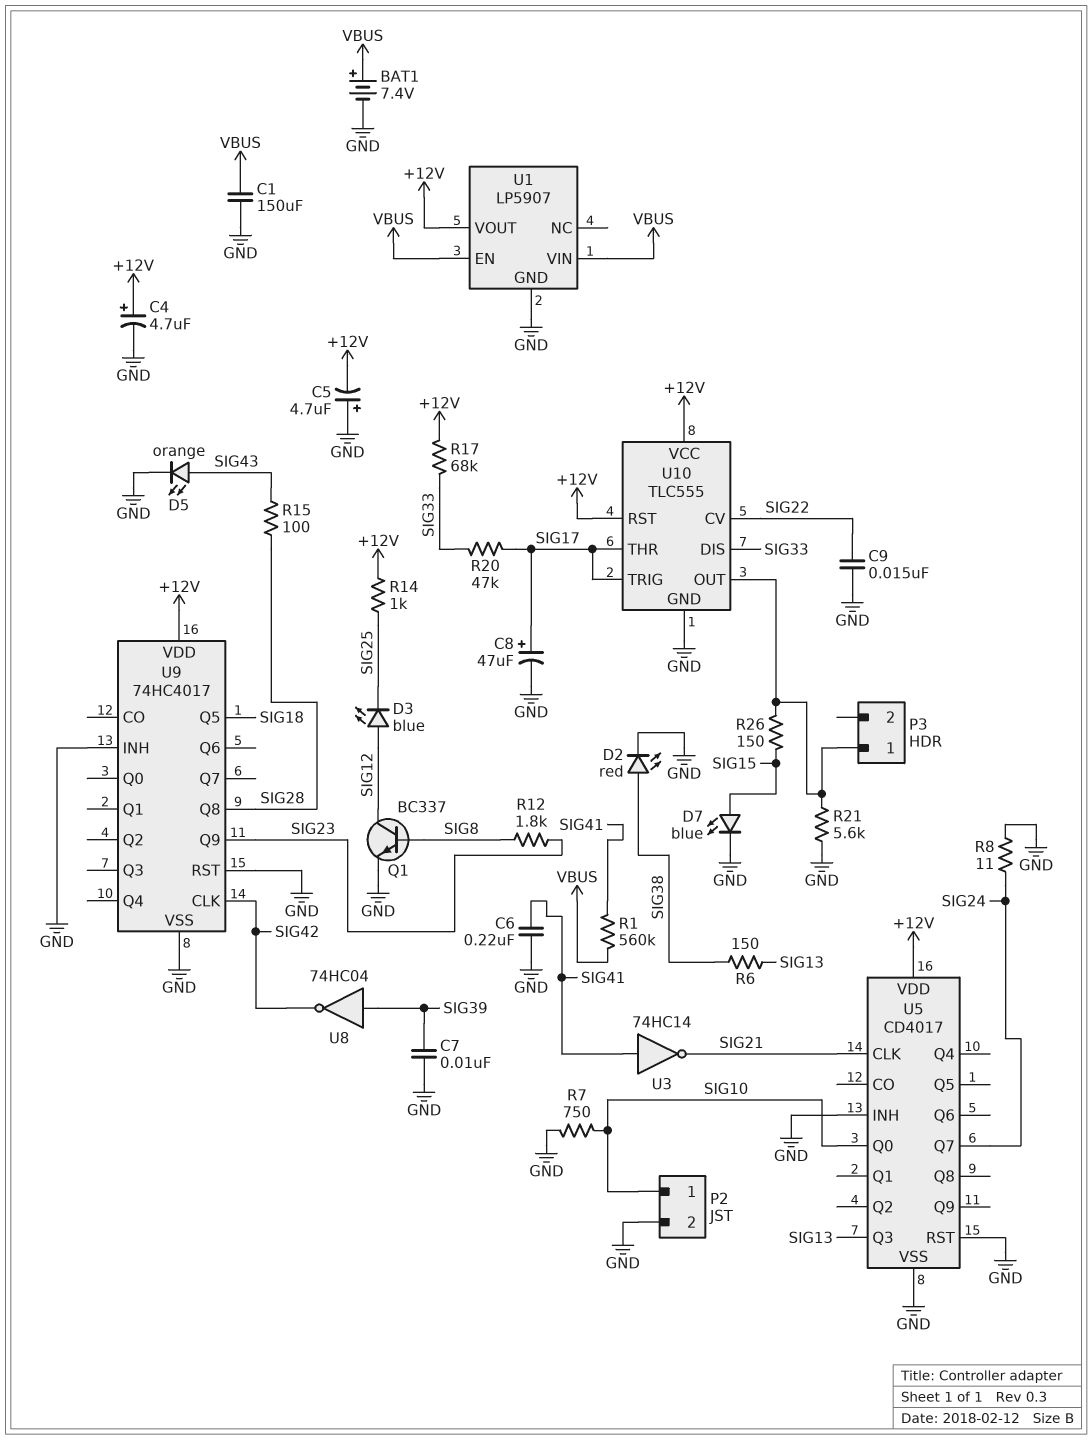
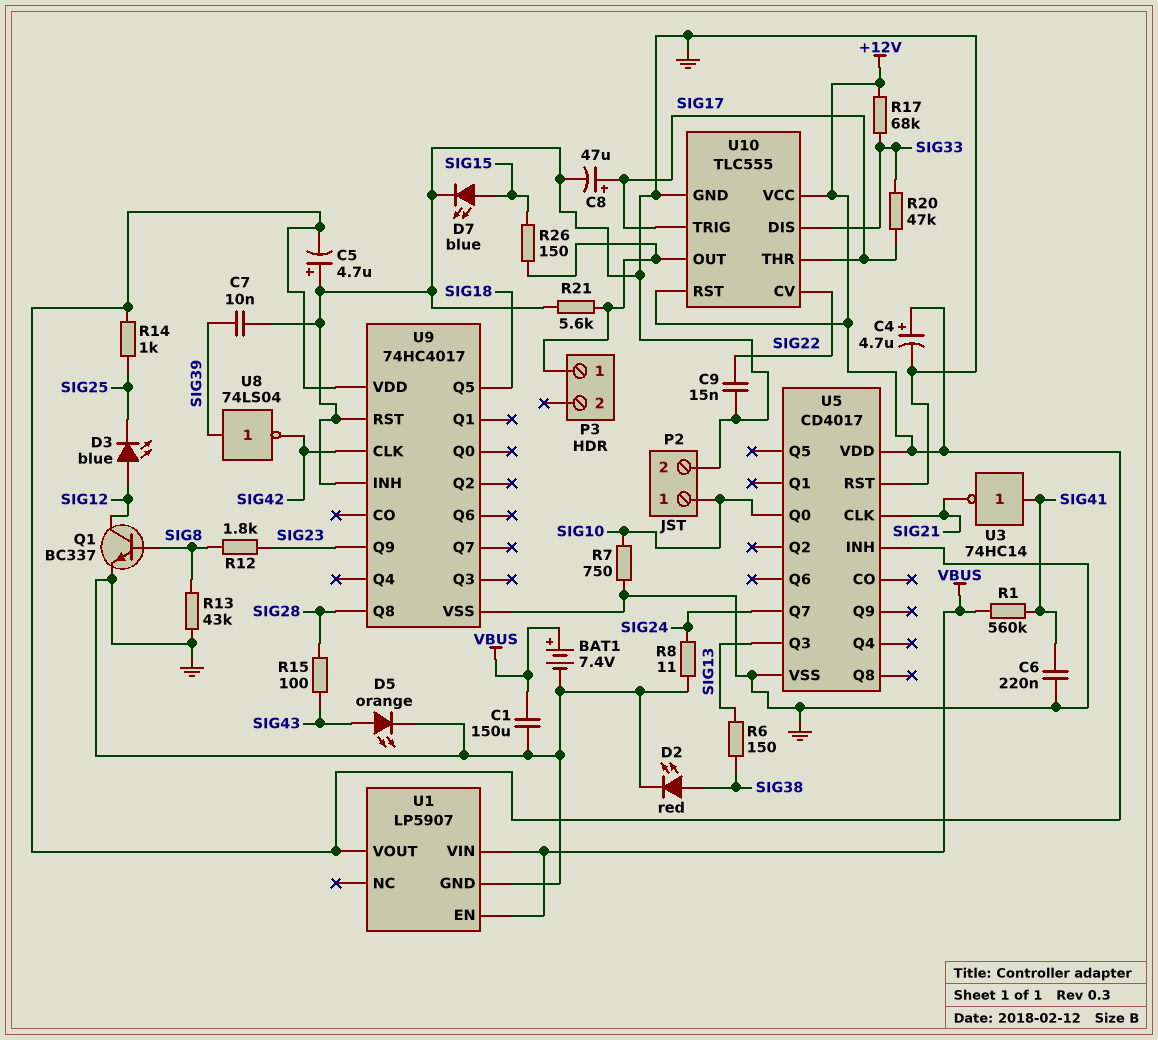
R13: none -> 43k (GND, SIG8)
U8: NOT 74HC04 (in SIG39, out SIG42) -> NOT 74LS04 (in SIG39, out SIG42)

